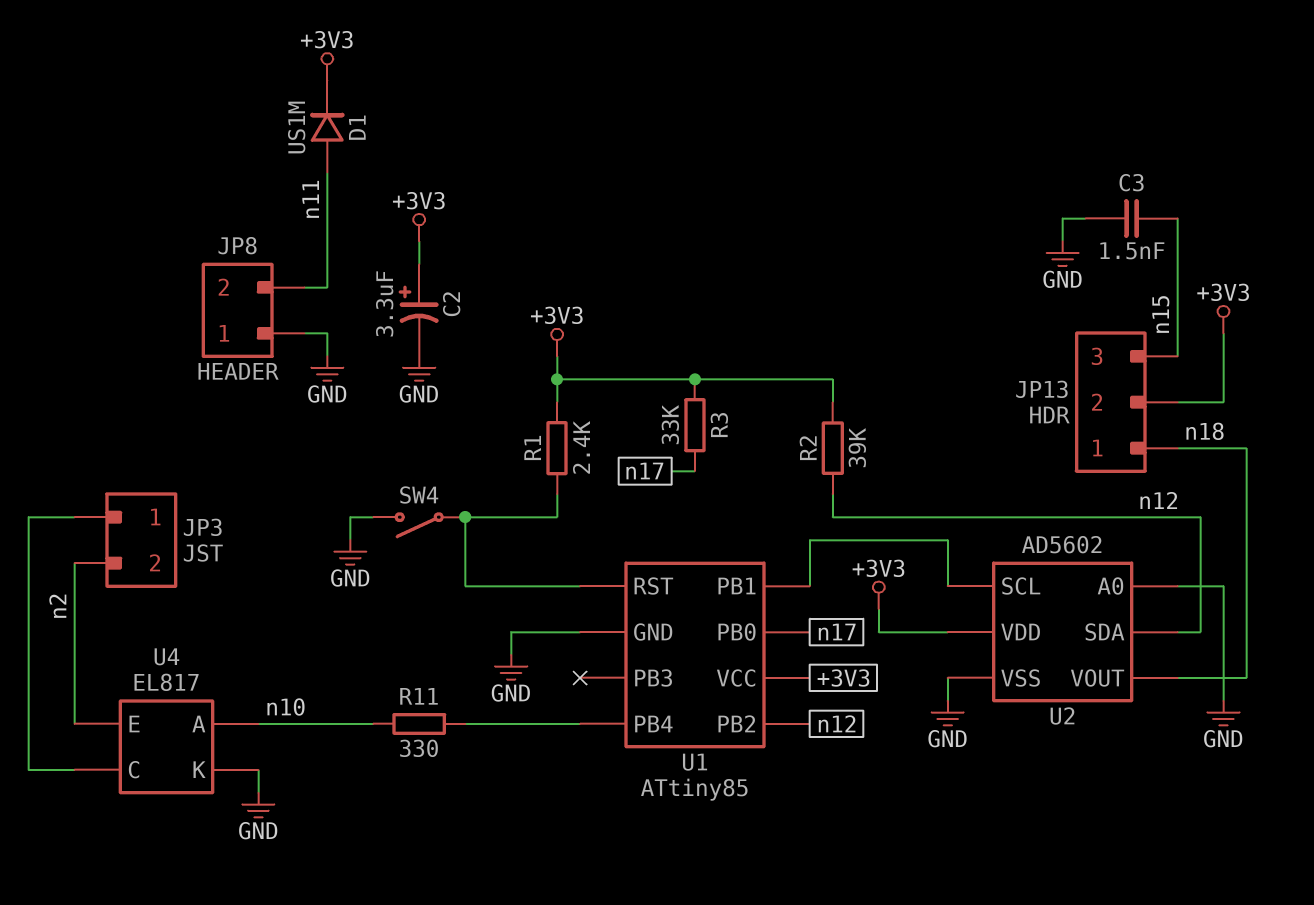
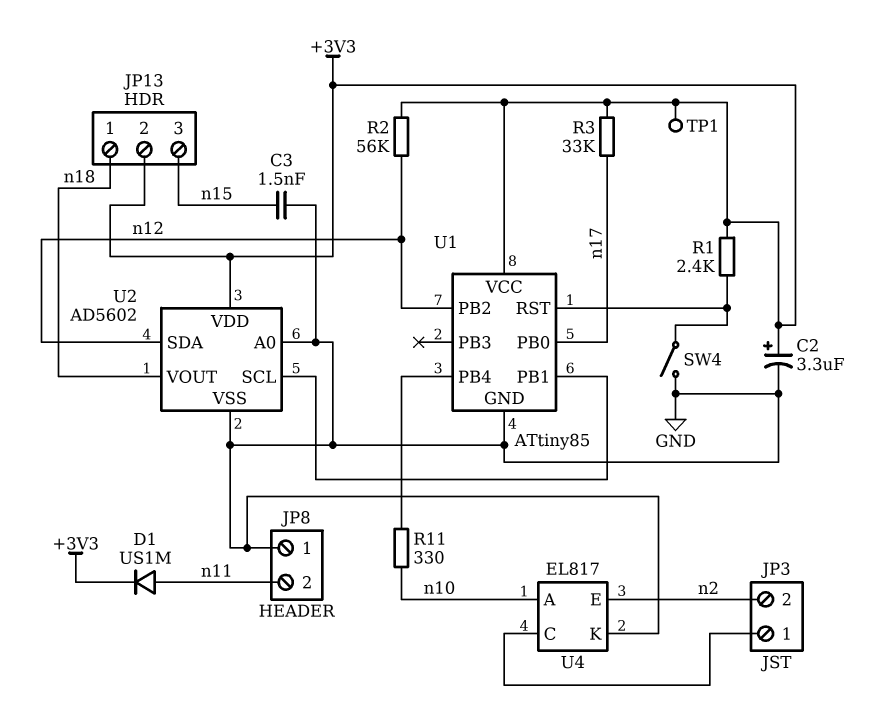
R2: 39k (+3V3, n12) -> 56k (+3V3, n12)
TP1: none -> test point (+3V3)

